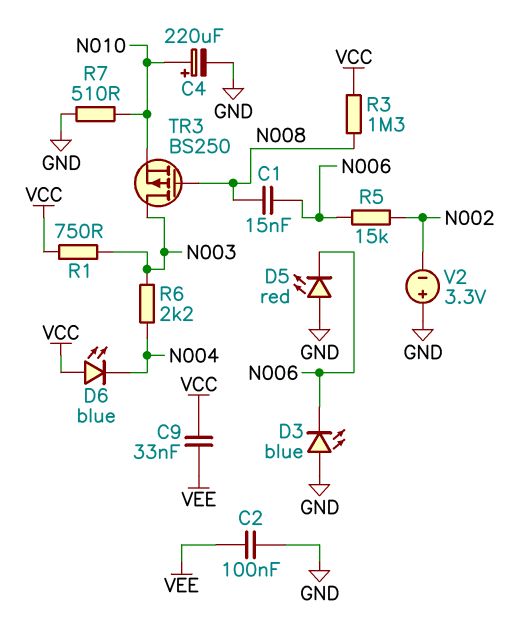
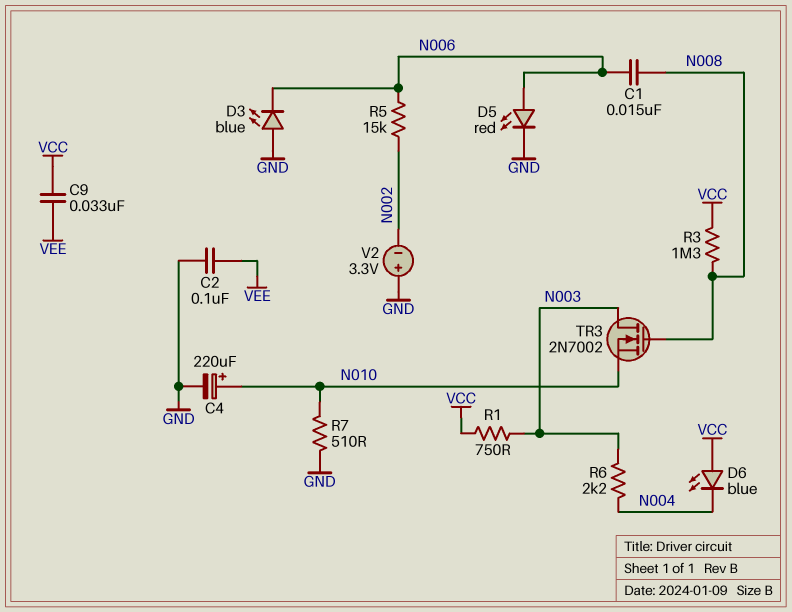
D5: LED red (A GND, K N006) -> LED red (A N006, K GND)
TR3: PMOS BS250 (G N008, D N003, S N010) -> NMOS 2N7002 (G N008, D N003, S N010)

